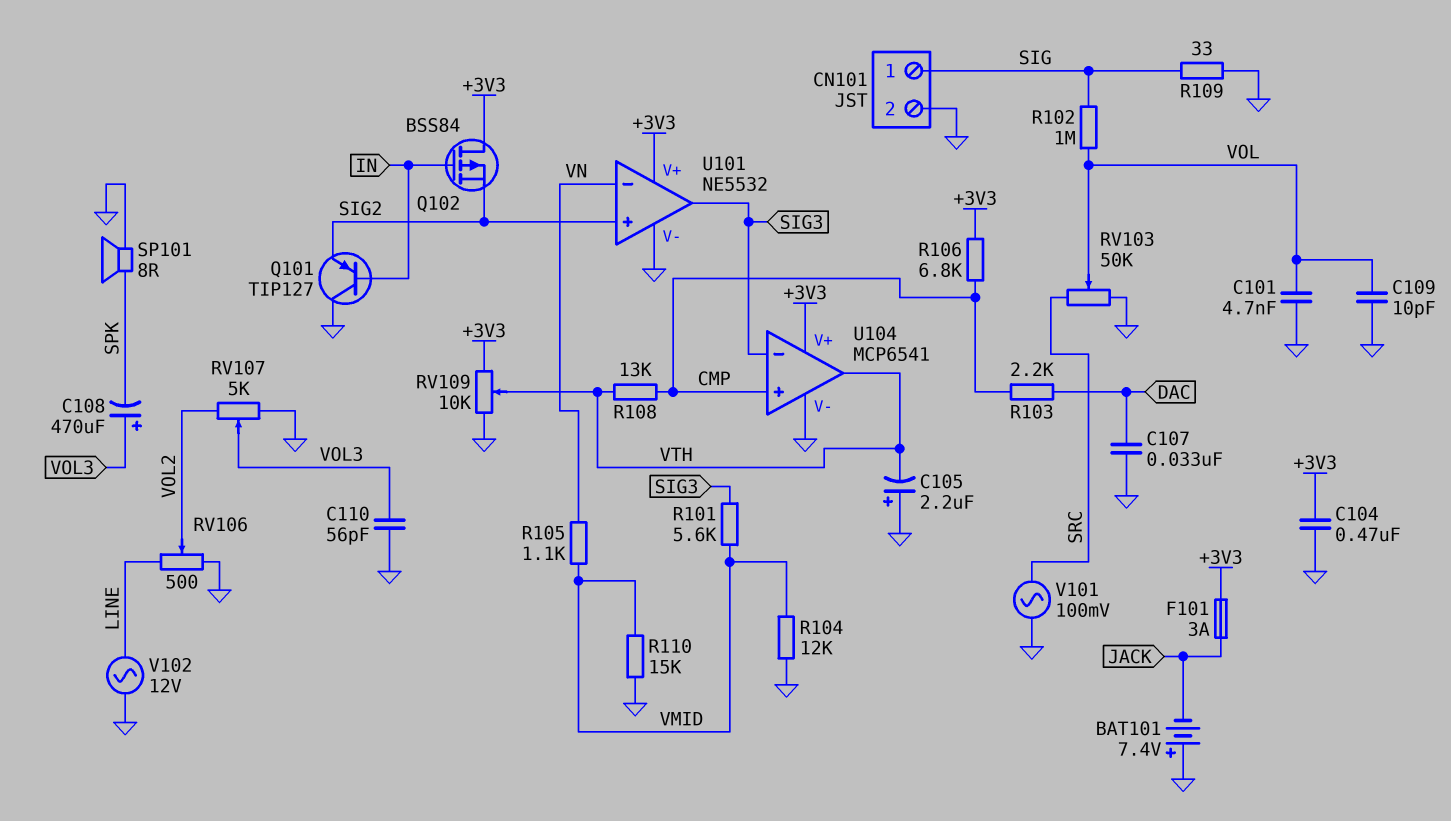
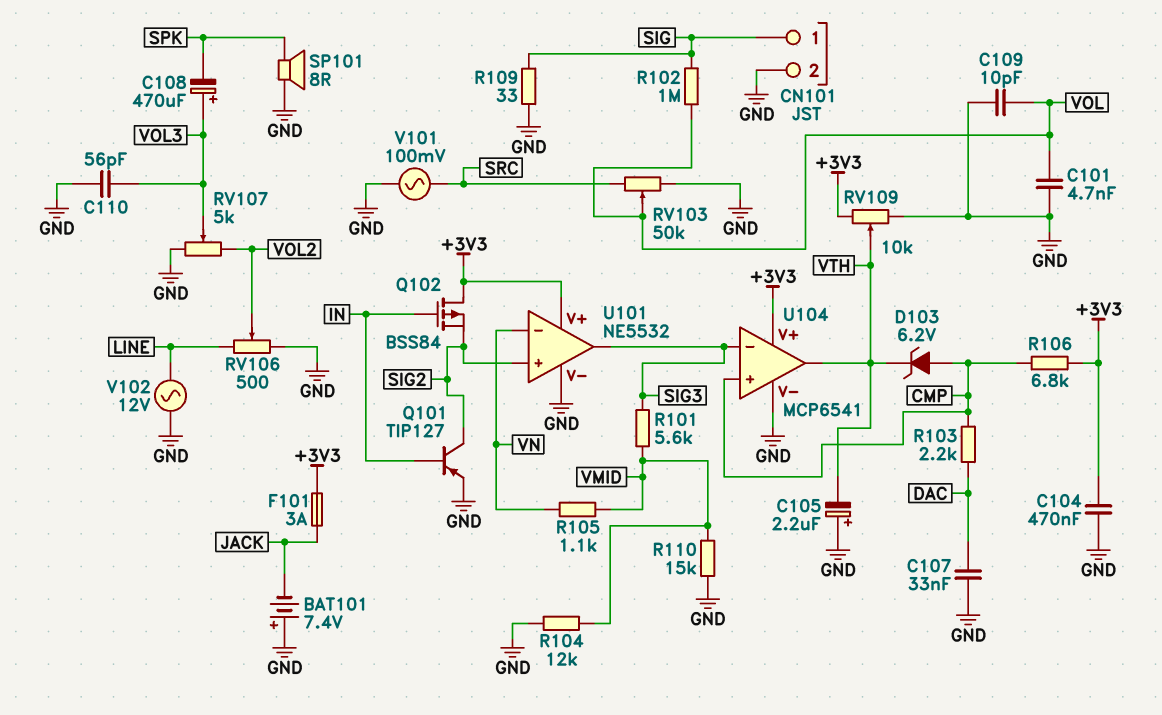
D103: none -> zener 6.2V (A CMP, K VTH)
Q101: PNP TIP127 (B IN, C GND, E SIG2) -> PNP TIP127 (B IN, C SIG2, E GND)
R108: 13k (CMP, VTH) -> none

